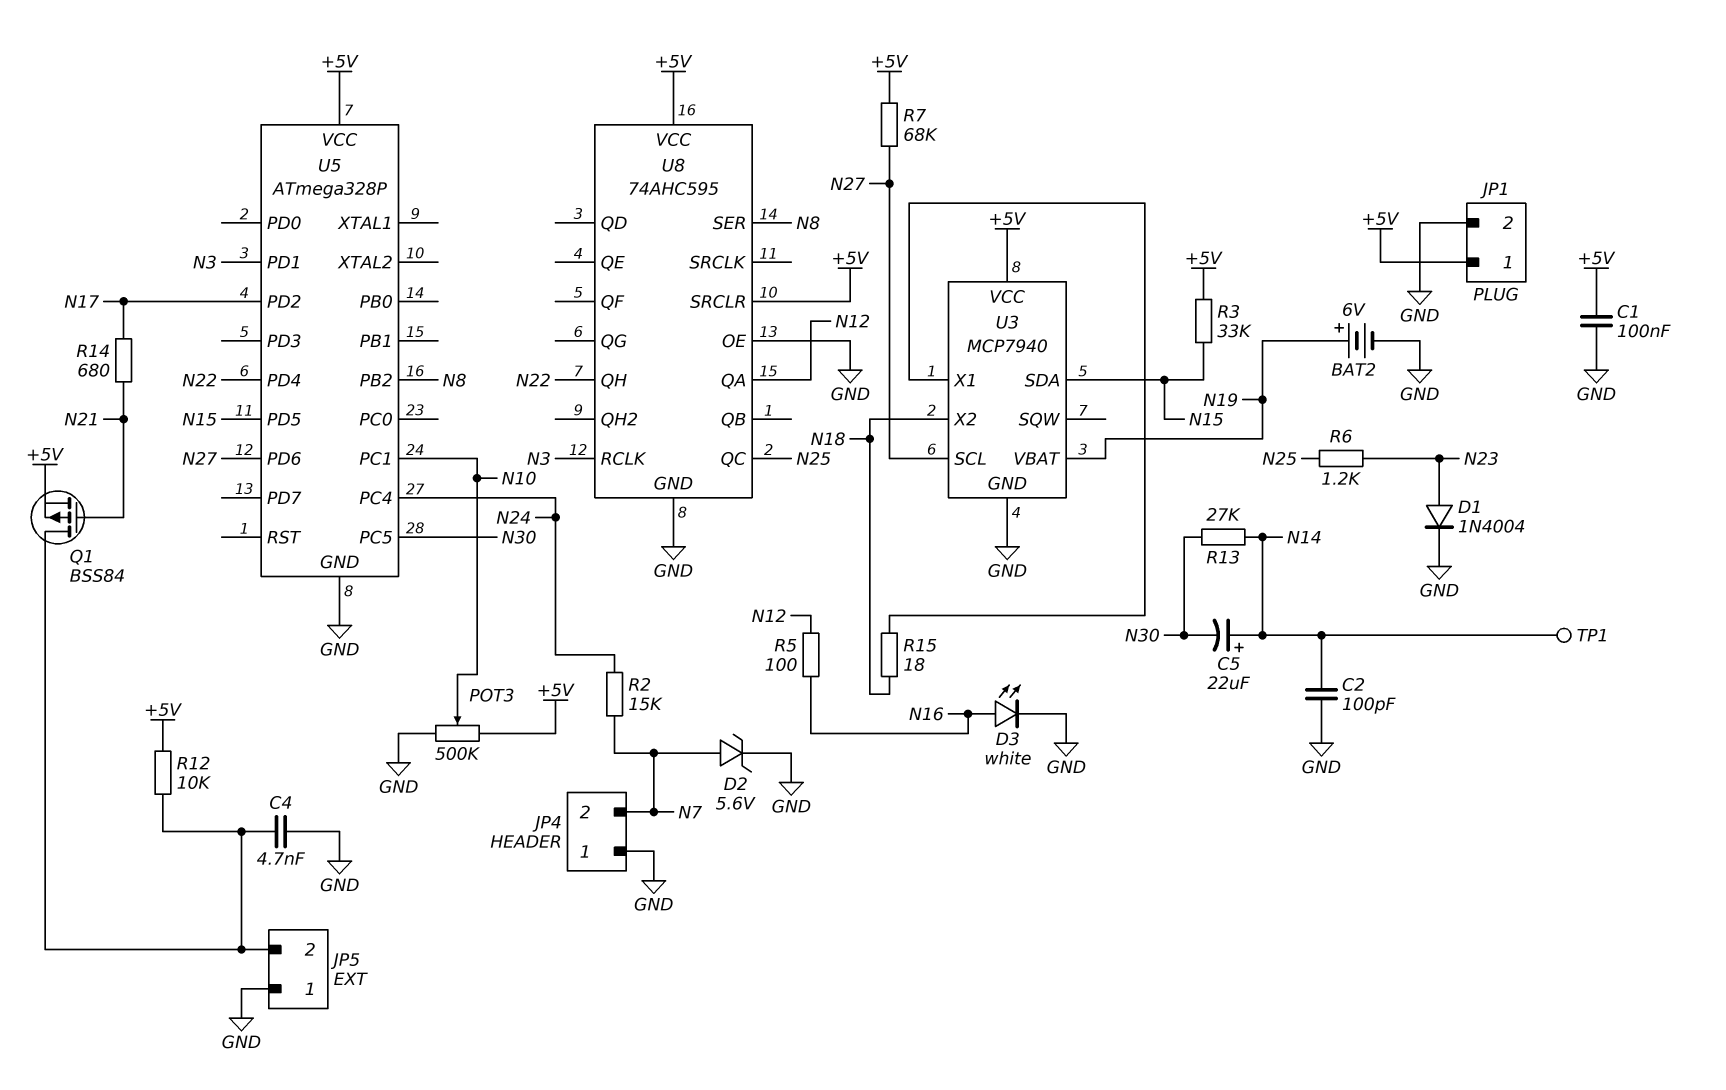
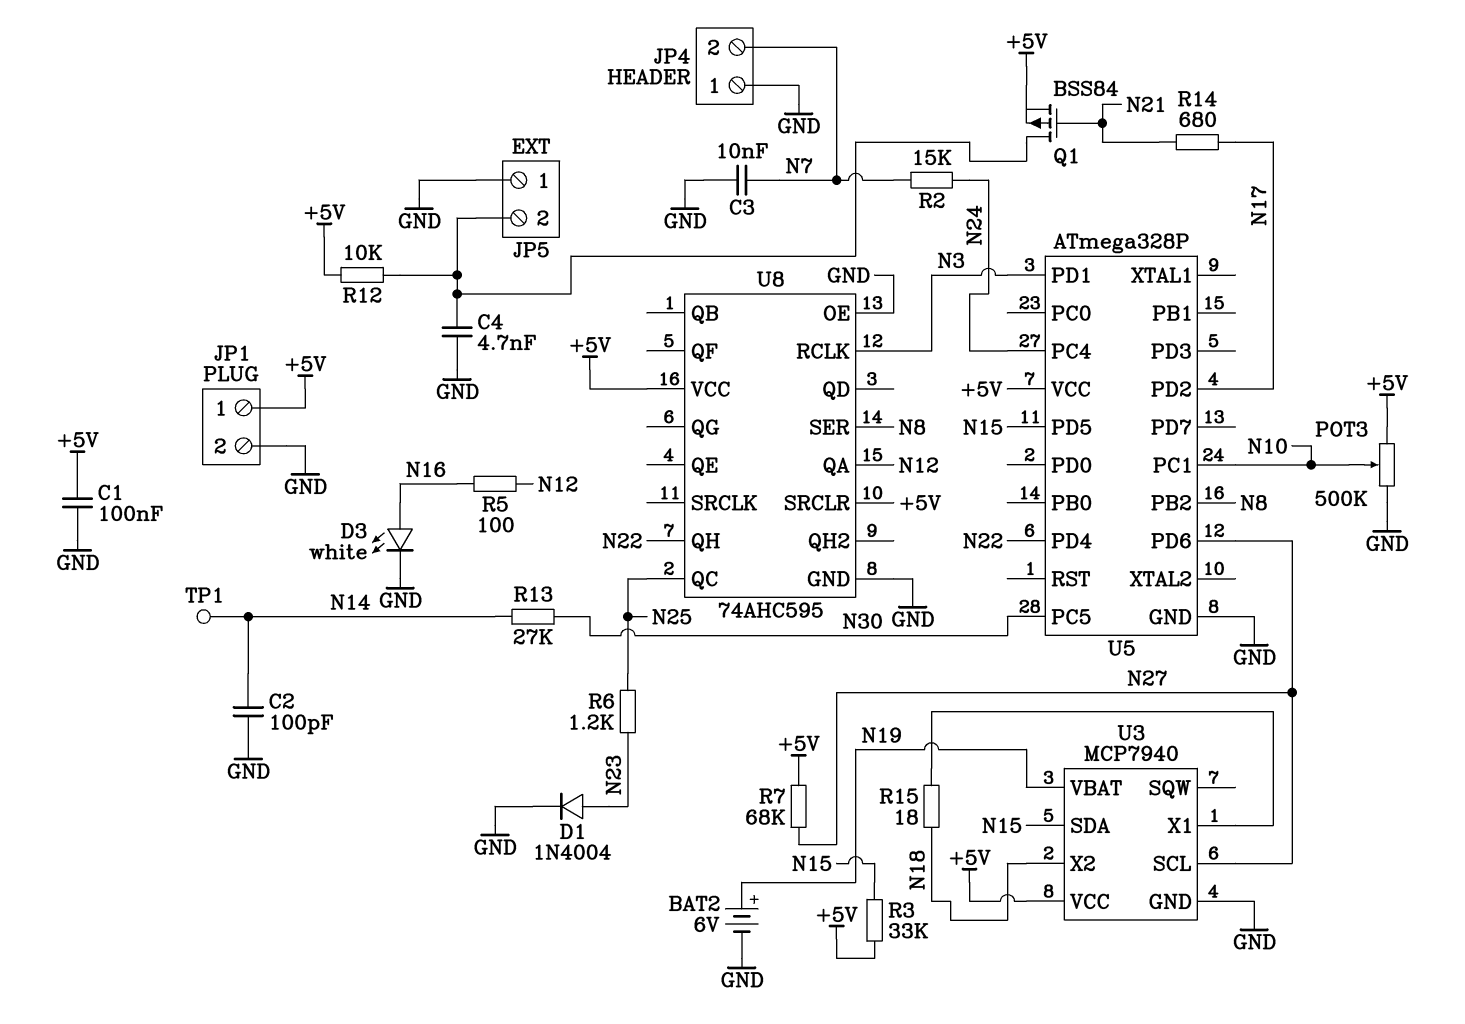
C3: none -> 10nF (GND, N7)
C5: 22uF (plus N14, minus N30) -> none
D2: zener 5.6V (A N7, K GND) -> none

